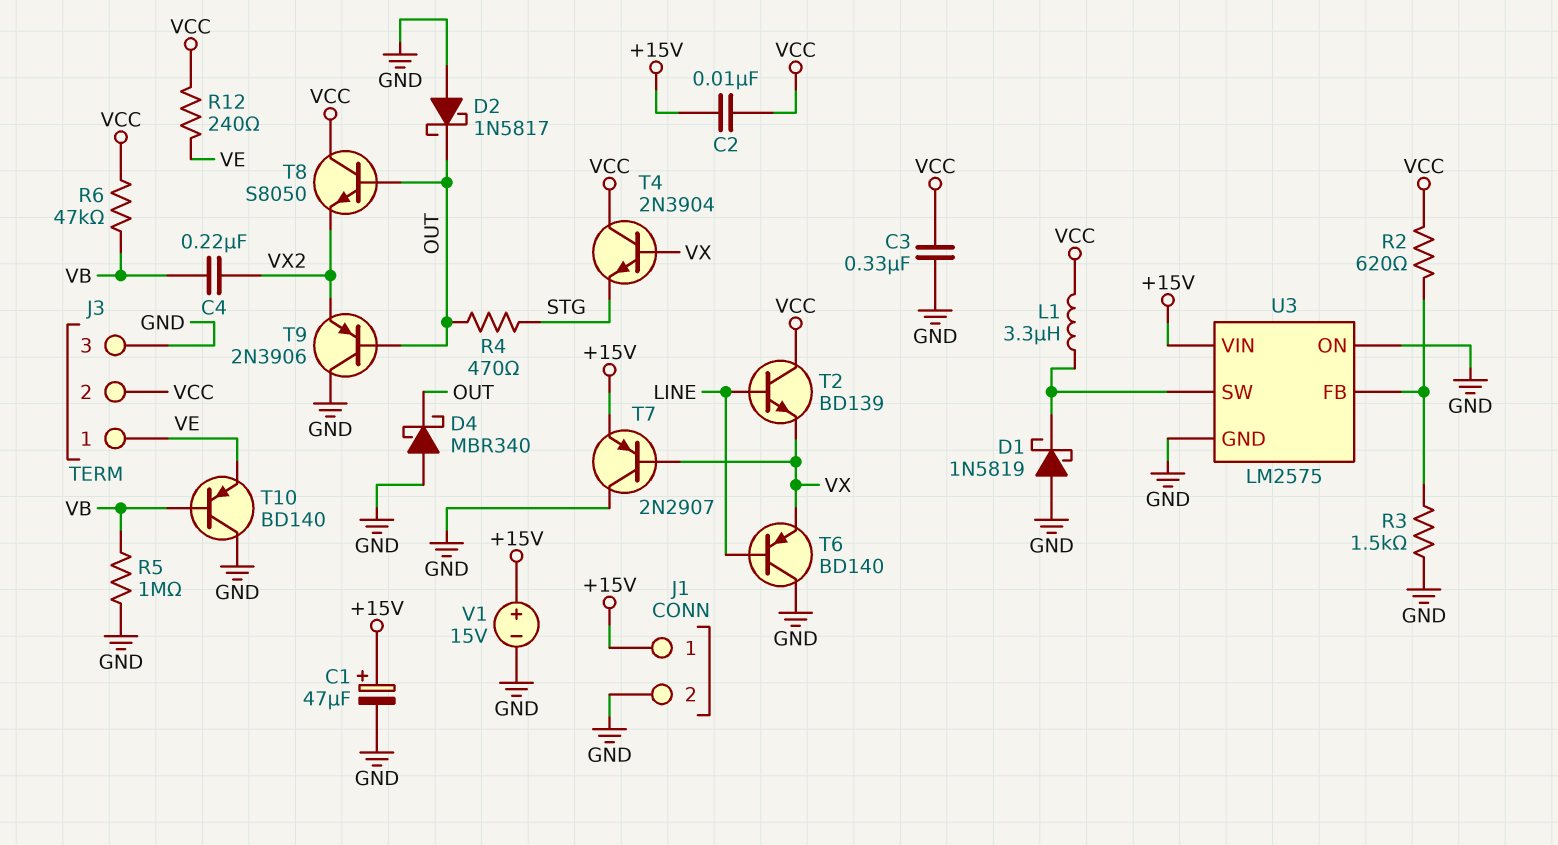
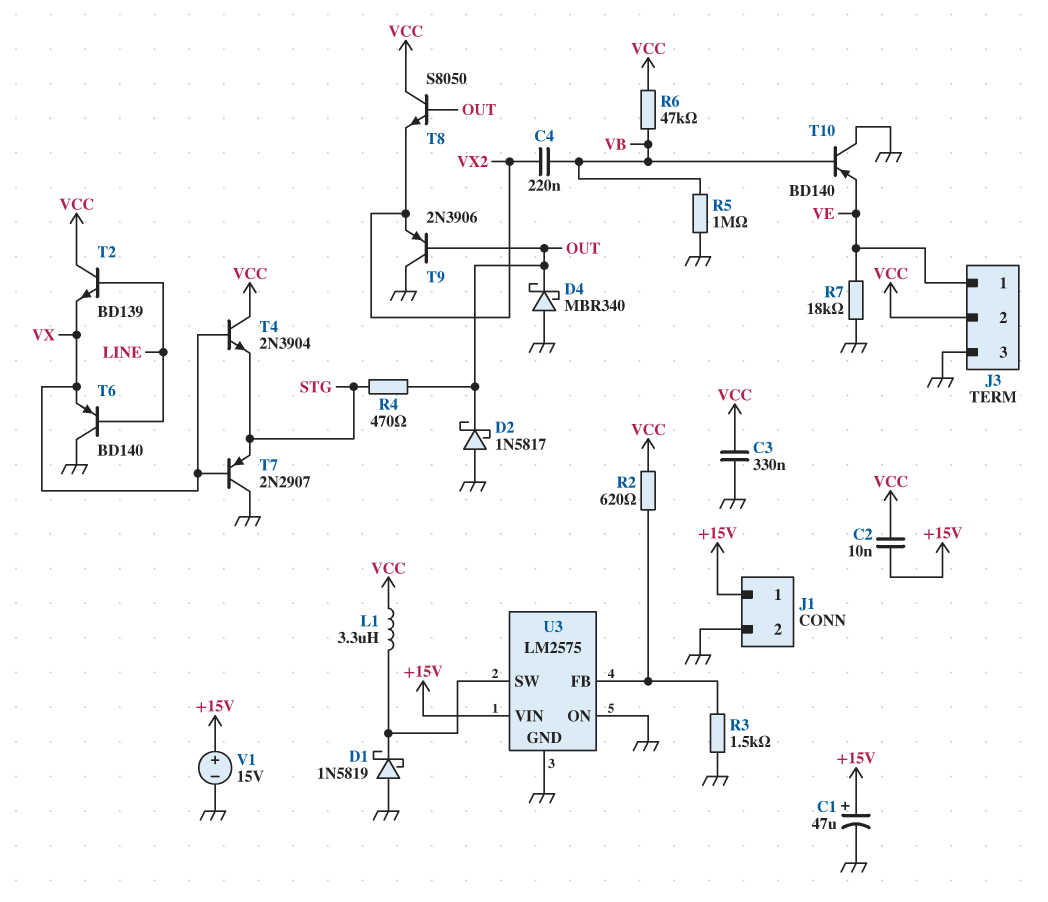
R7: none -> 18k (GND, VE)
R12: 240 (VCC, VE) -> none
T7: PNP 2N2907 (B VX, C GND, E +15V) -> PNP 2N2907 (B VX, C GND, E STG)

